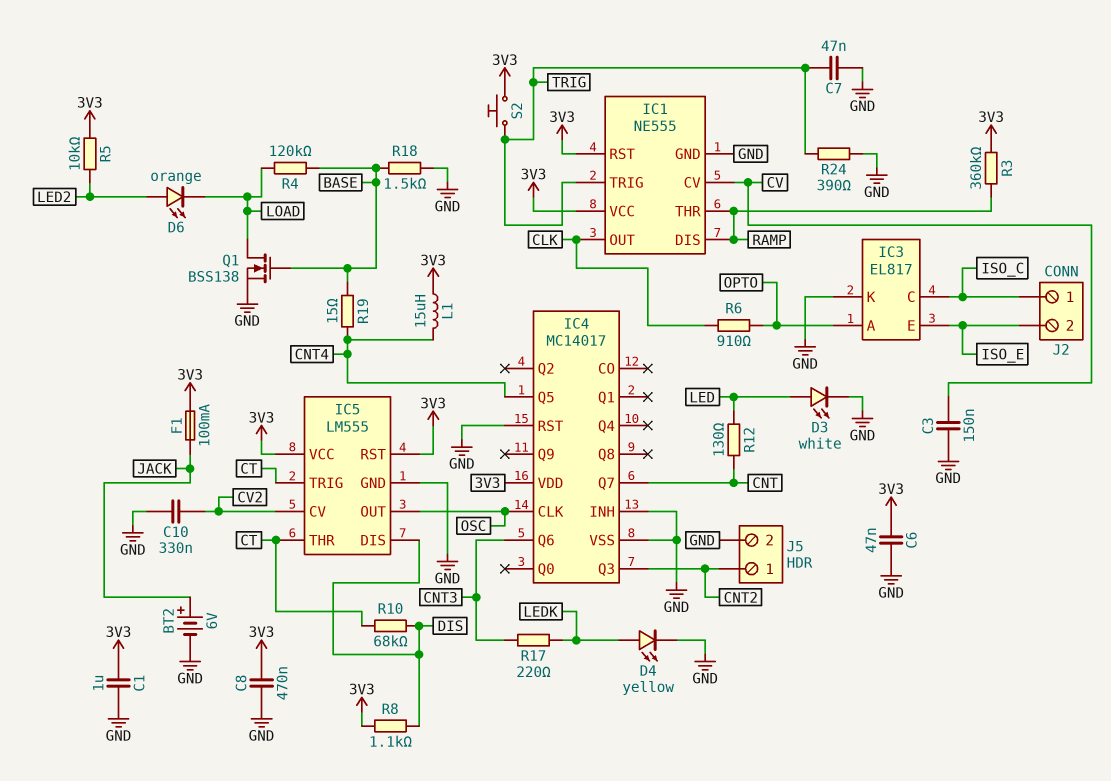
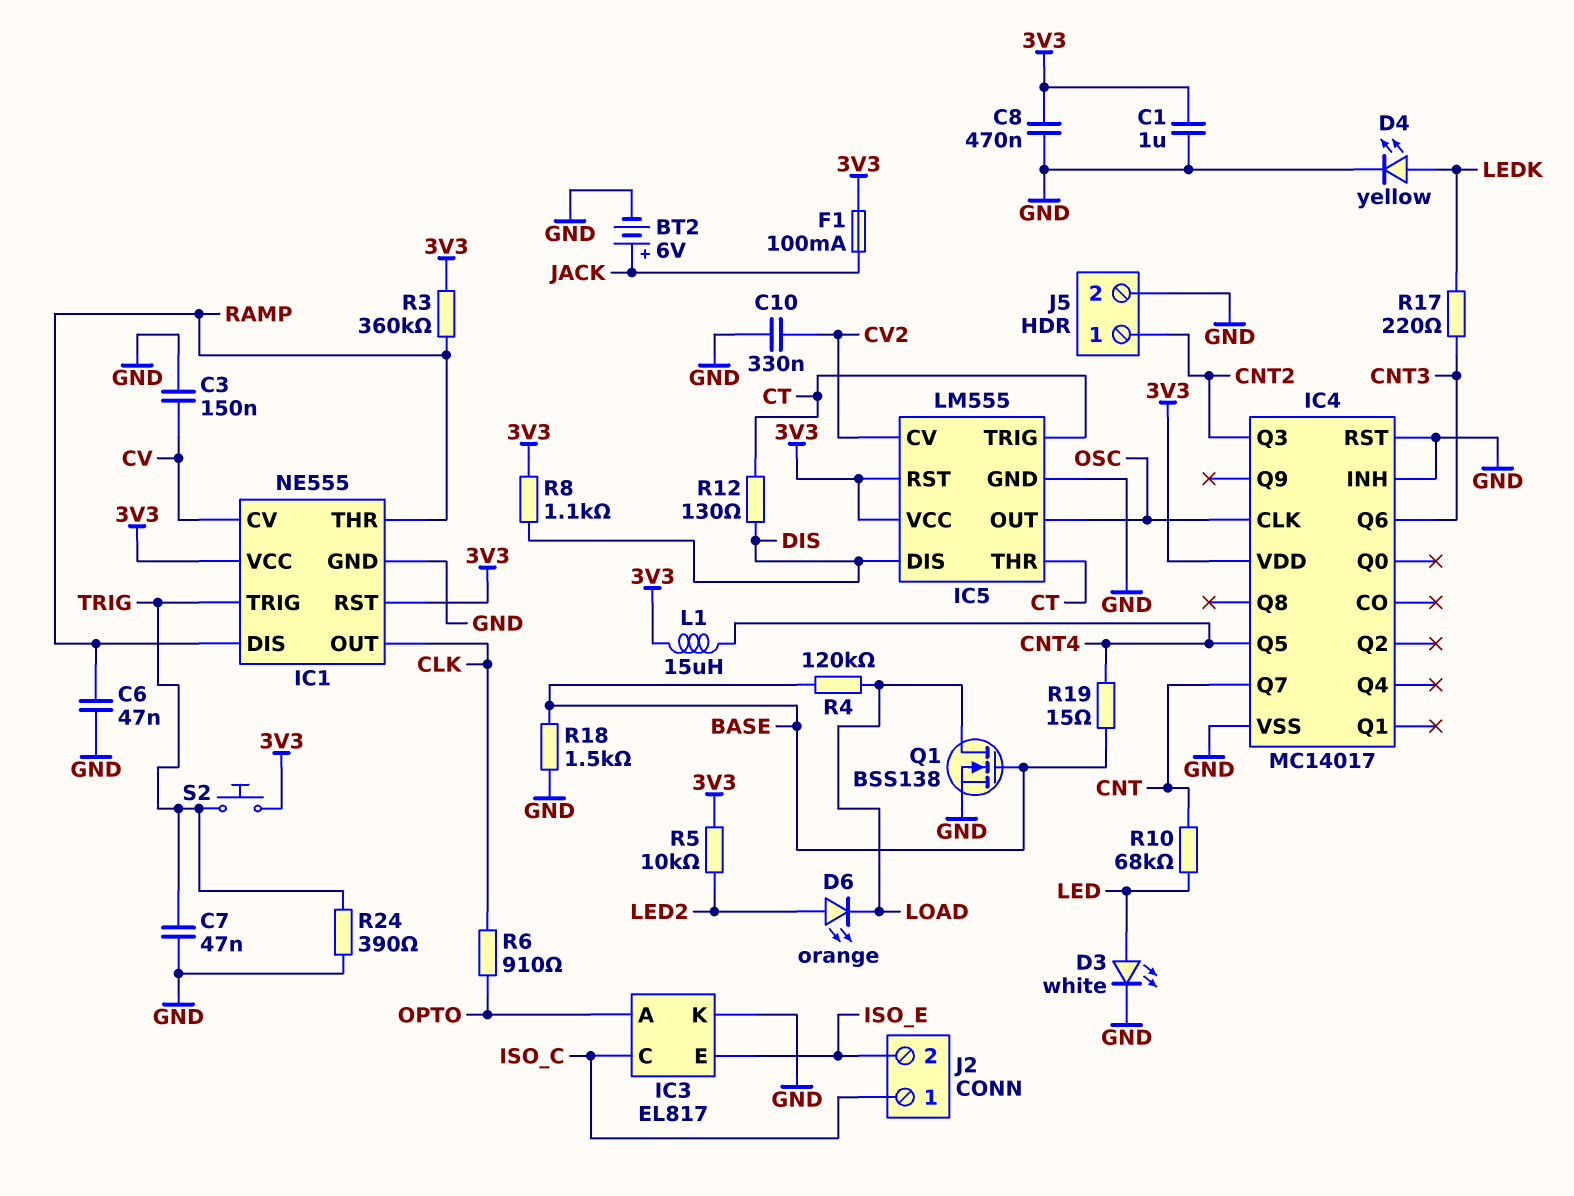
C6: 47nF (3V3, GND) -> 47nF (GND, RAMP)
R10: 68k (CT, DIS) -> 68k (CNT, LED)
R12: 130 (CNT, LED) -> 130 (CT, DIS)

